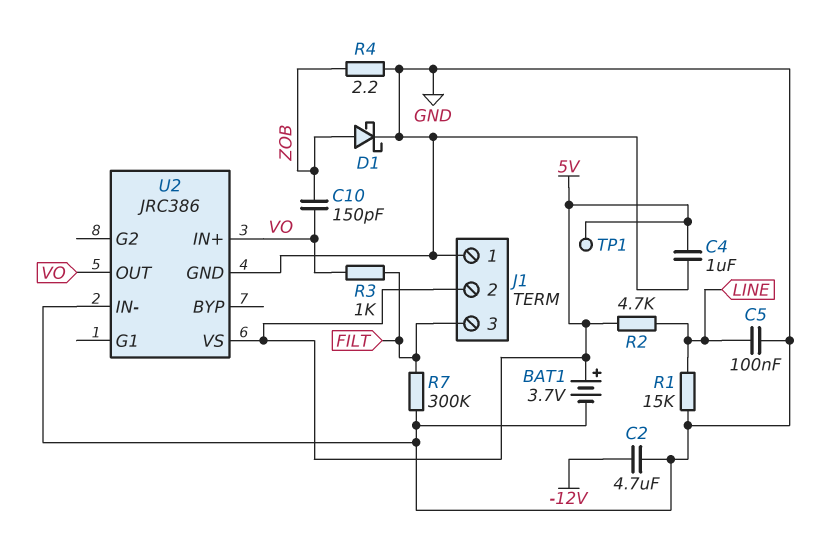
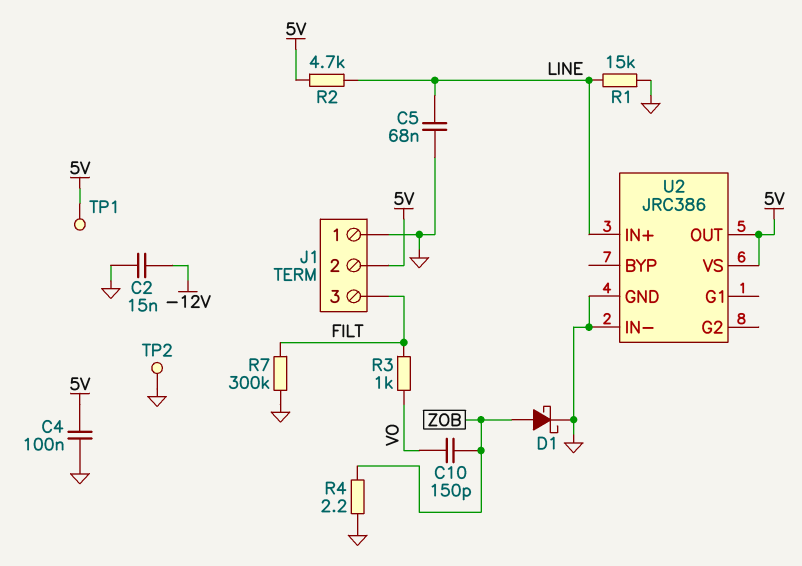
BAT1: 3.7V (plus 5V, minus GND) -> none
C2: 4.7uF (-12V, GND) -> 15nF (-12V, GND)
C4: 1uF (5V, GND) -> 100nF (5V, GND)
C5: 100nF (GND, LINE) -> 68nF (GND, LINE)
TP2: none -> test point (GND)
U2 pin IN+: VO -> LINE
U2 pin OUT: VO -> 5V

